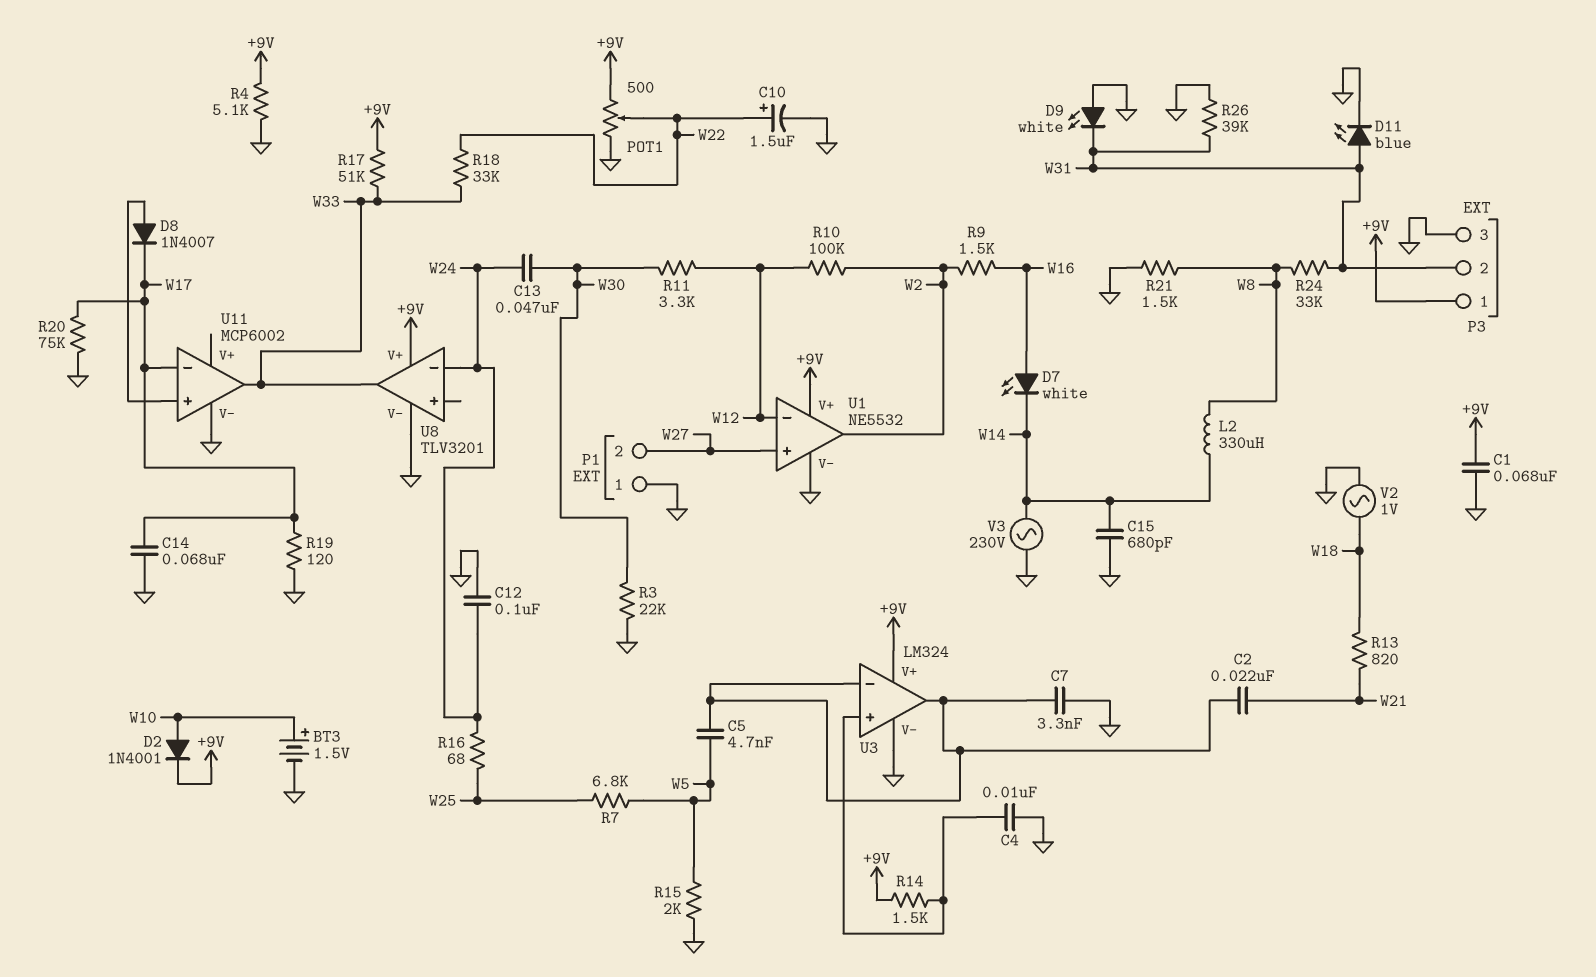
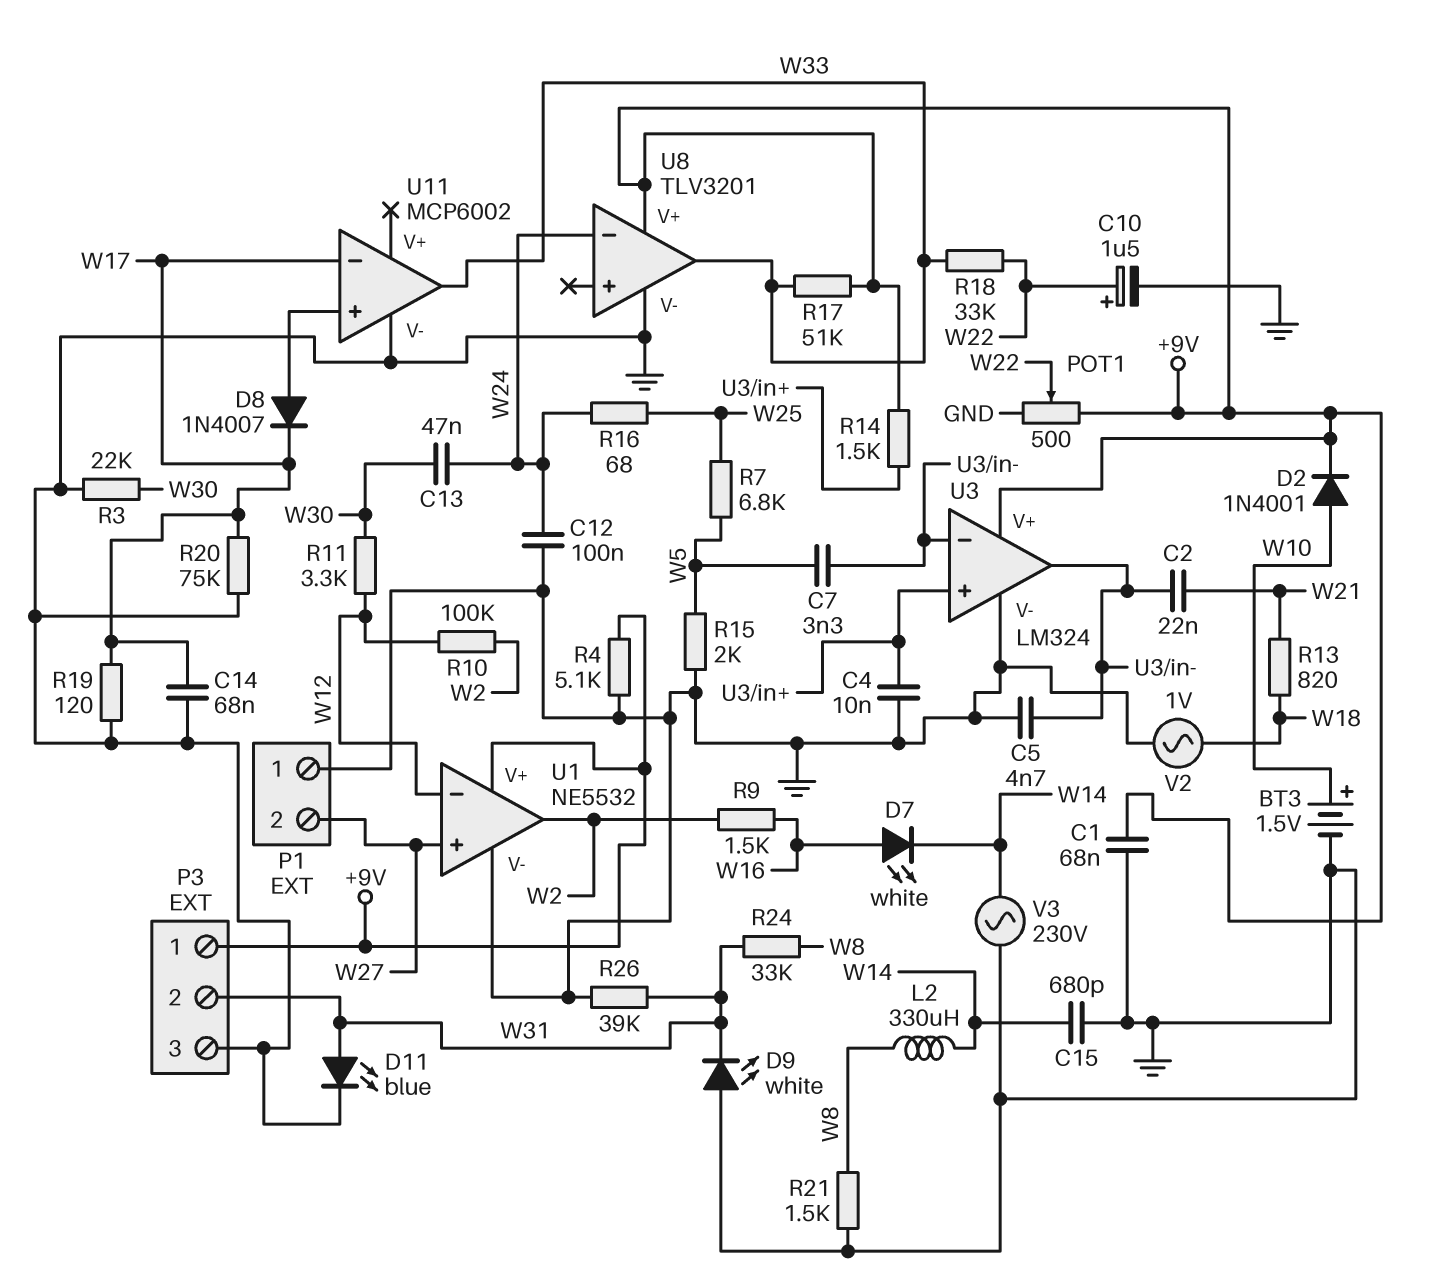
C5: 4.7nF (U3/in-, W5) -> 4.7nF (GND, U3/in-)
C7: 3.3nF (GND, U3/in-) -> 3.3nF (U3/in-, W5)

